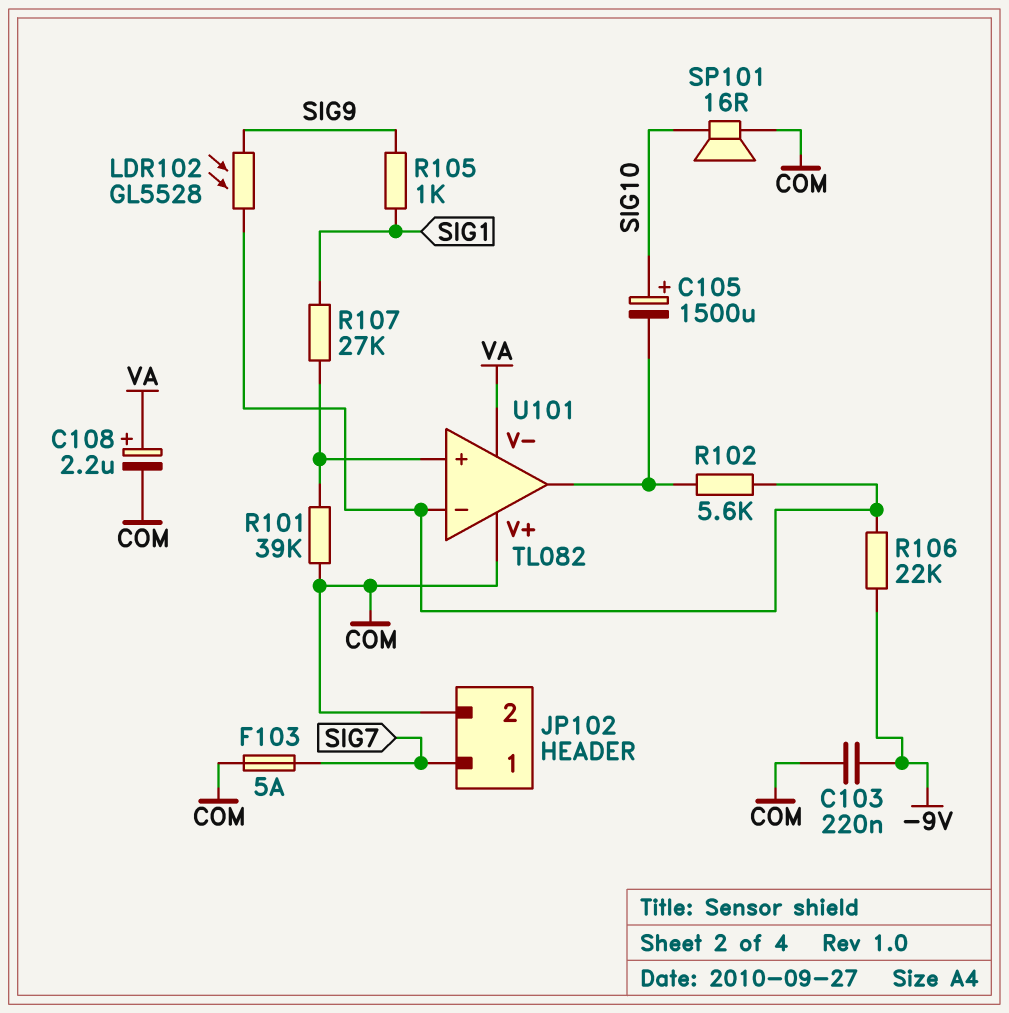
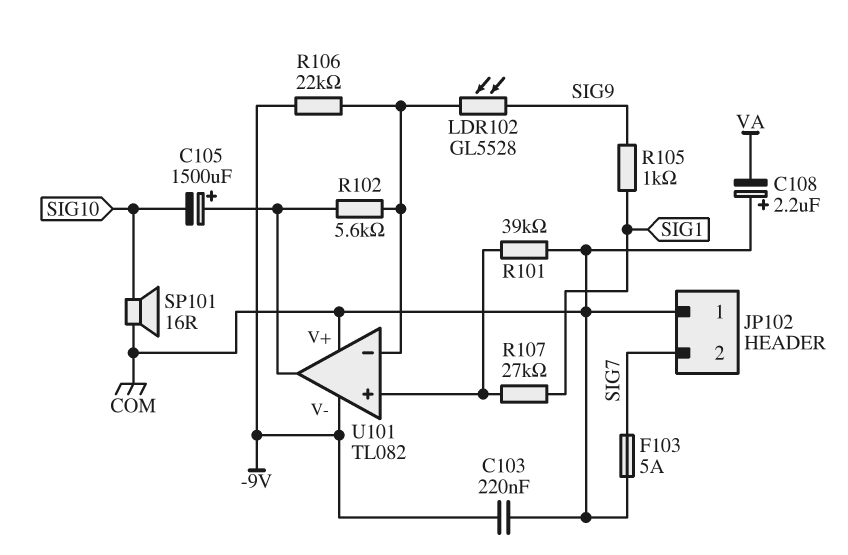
C105: 1500uF (plus SIG10, minus U101/out) -> 1500uF (plus U101/out, minus SIG10)
C108: 2.2uF (plus VA, minus COM) -> 2.2uF (plus COM, minus VA)
JP102 pin 1: SIG7 -> COM
JP102 pin 2: COM -> SIG7
U101 pin V-: VA -> -9V

